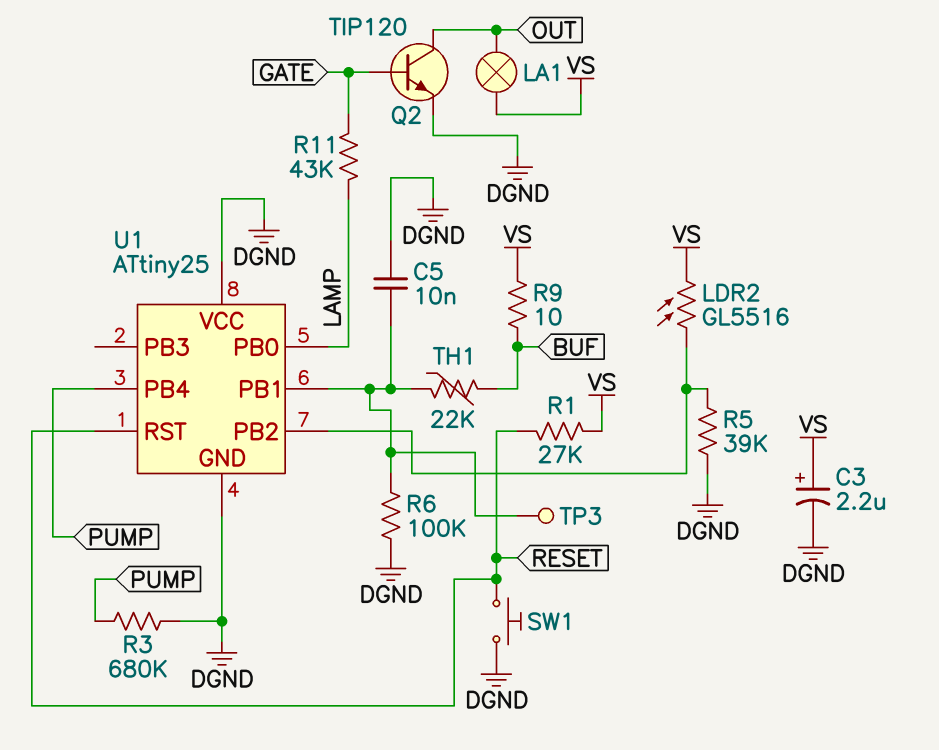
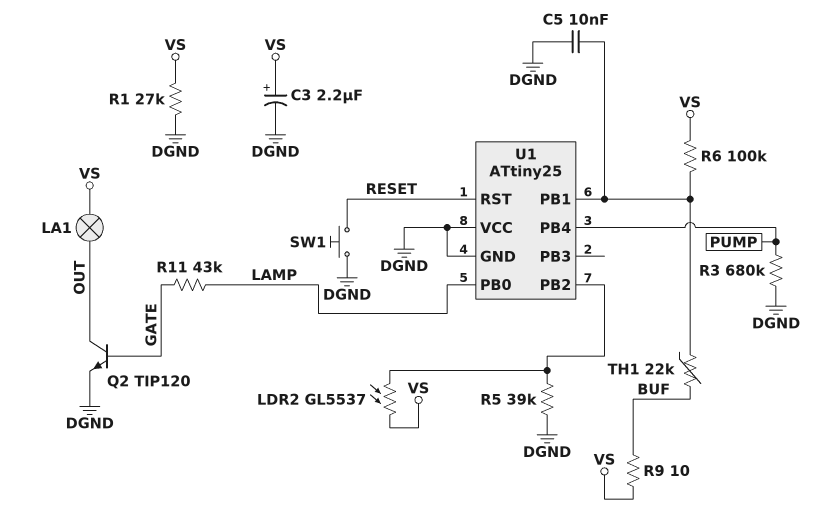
LDR2: GL5516 (U1/PB2, VS) -> GL5537 (U1/PB2, VS)
R1: 27k (RESET, VS) -> 27k (DGND, VS)
R6: 100k (DGND, U1/PB1) -> 100k (U1/PB1, VS)
TP3: test point (U1/PB1) -> none

